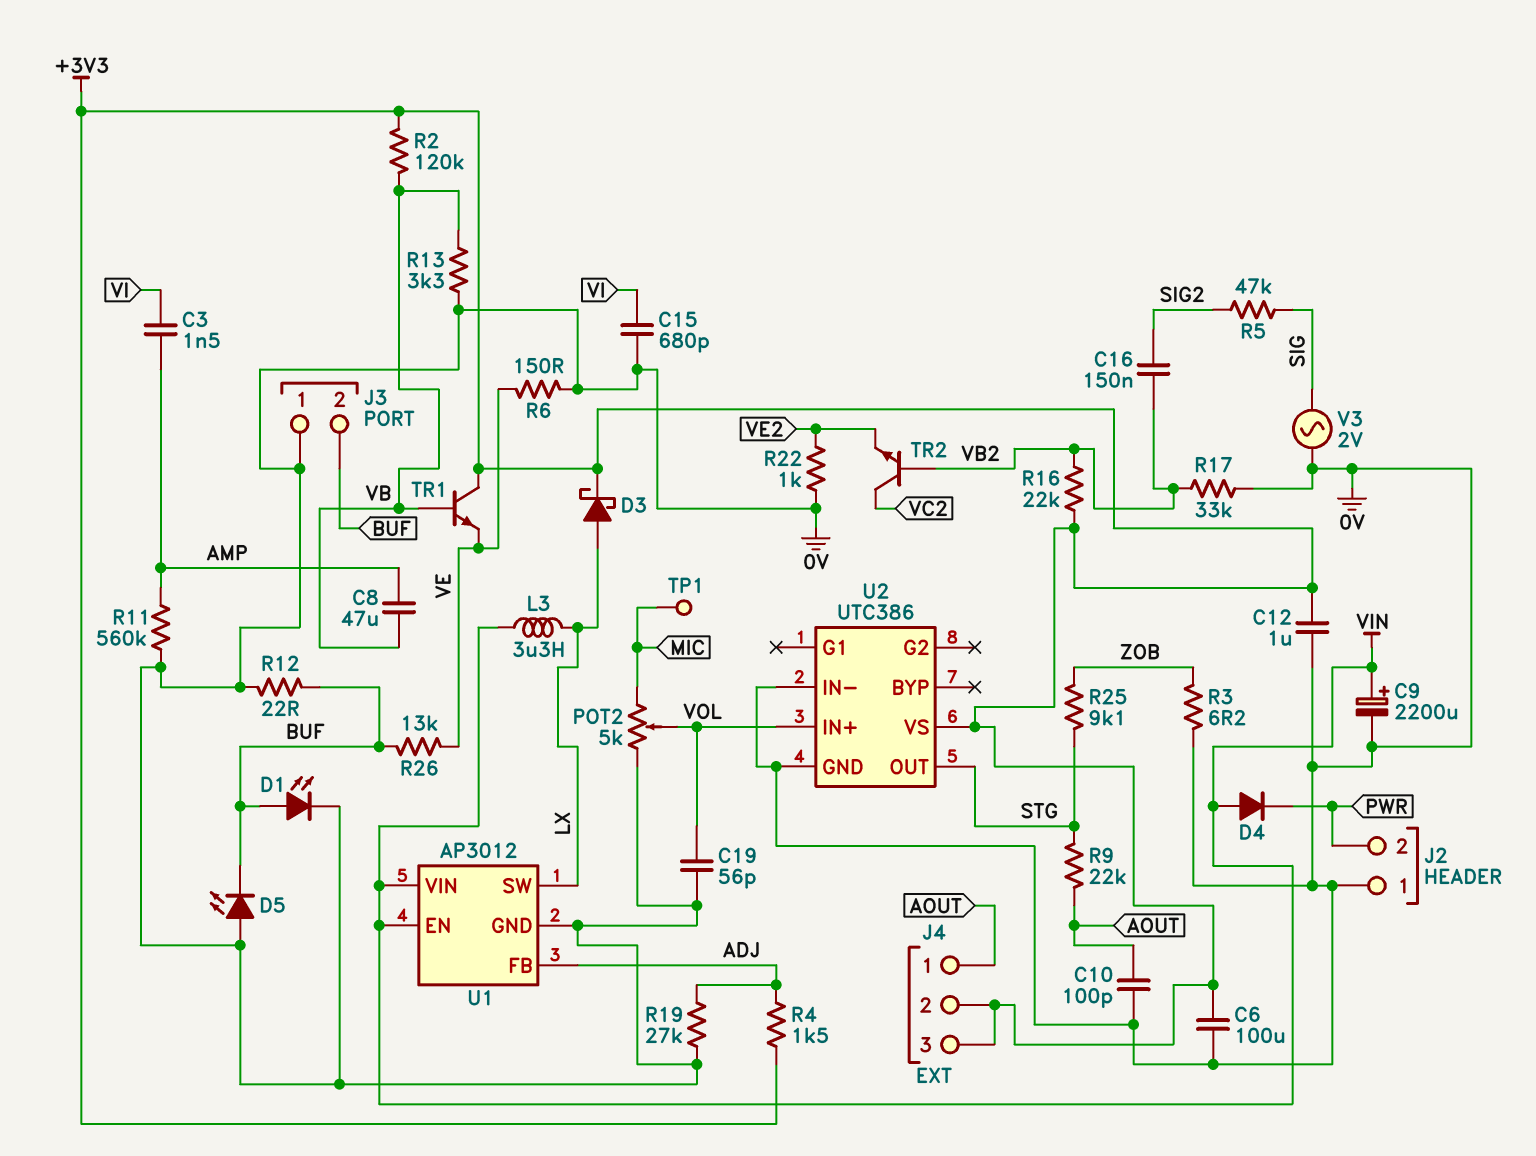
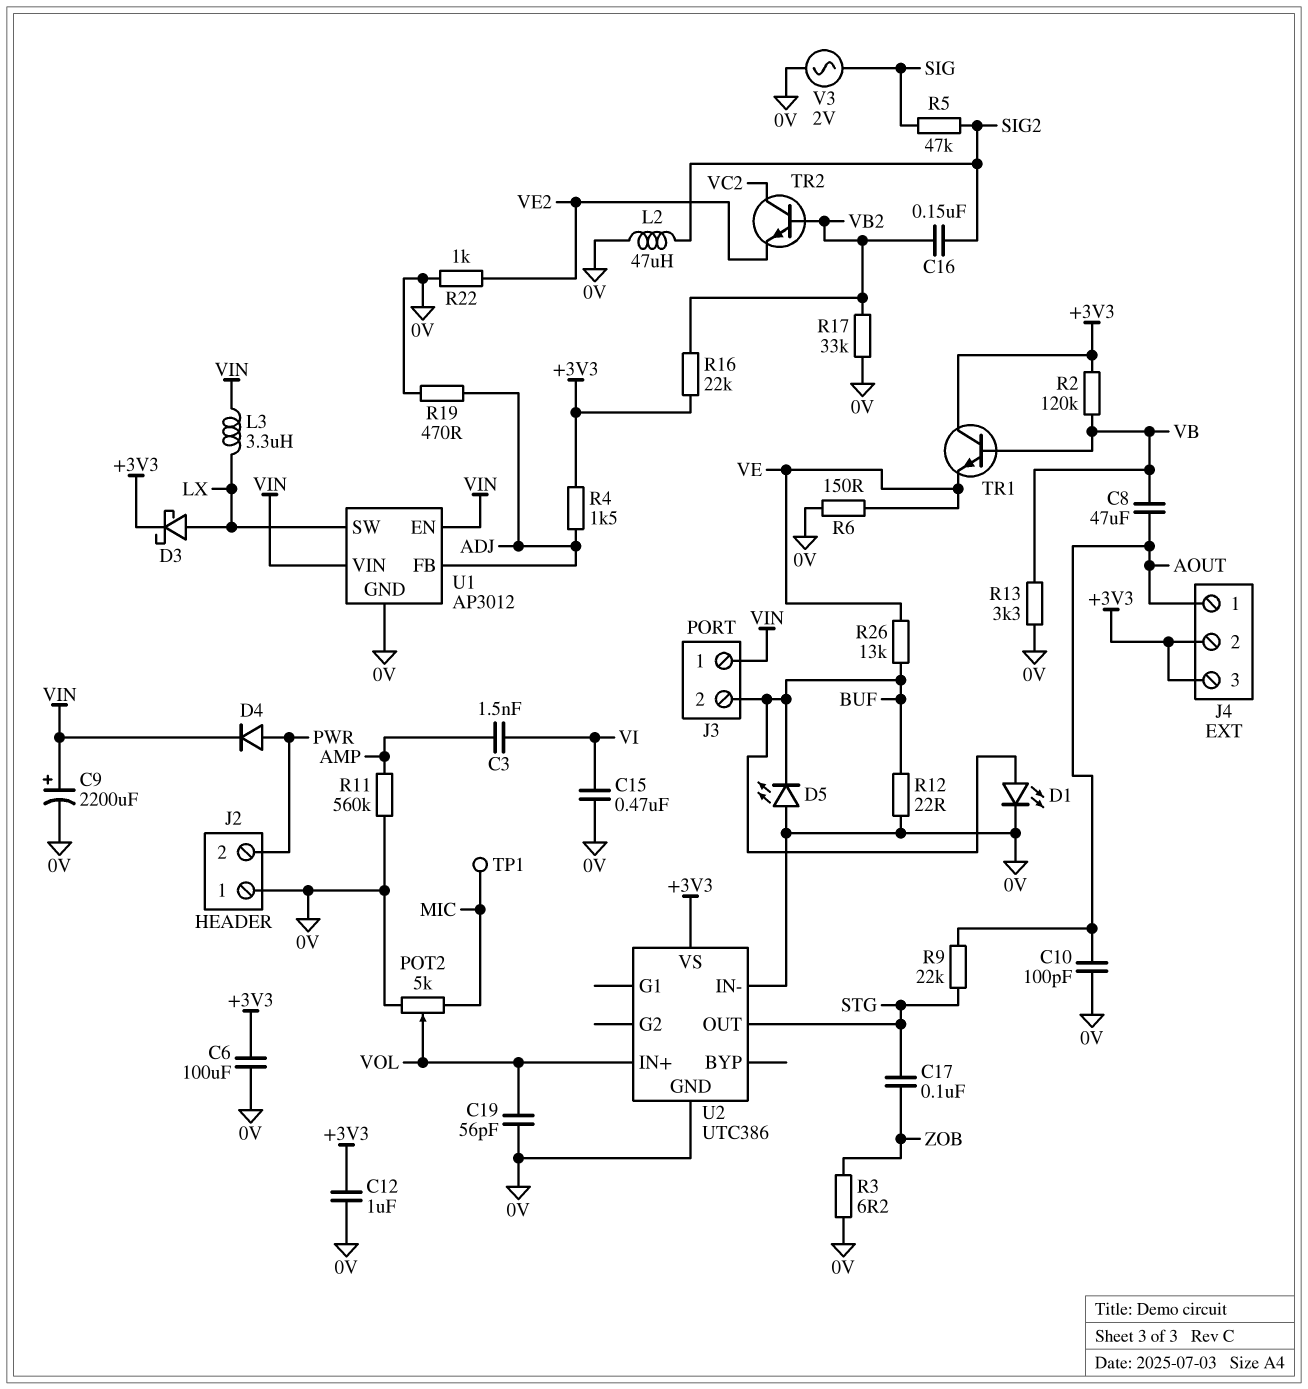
C8: 47uF (AMP, VB) -> 47uF (AOUT, VB)
C15: 680pF (0V, VI) -> 470nF (0V, VI)
C17: none -> 100nF (STG, ZOB)
D4: diode (A VIN, K PWR) -> diode (A PWR, K VIN)
J3 pin 1: 0V -> VIN
L2: none -> 47uH (0V, SIG2)
R19: 27k (0V, ADJ) -> 470 (0V, ADJ)
R25: 9.1k (STG, ZOB) -> none

